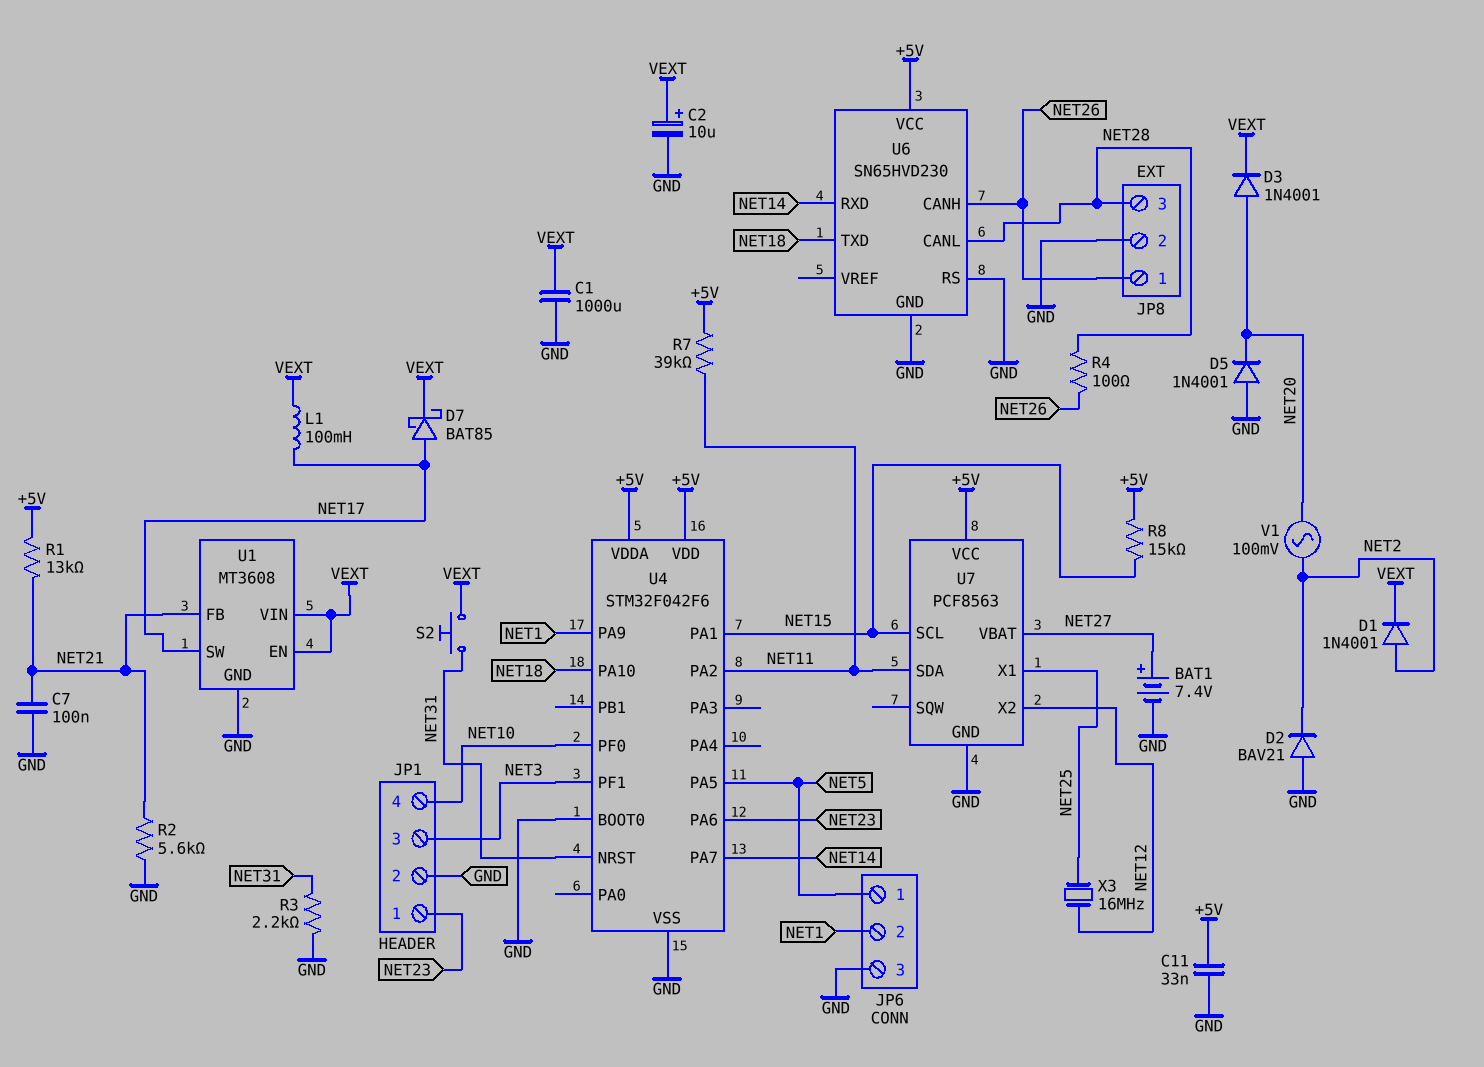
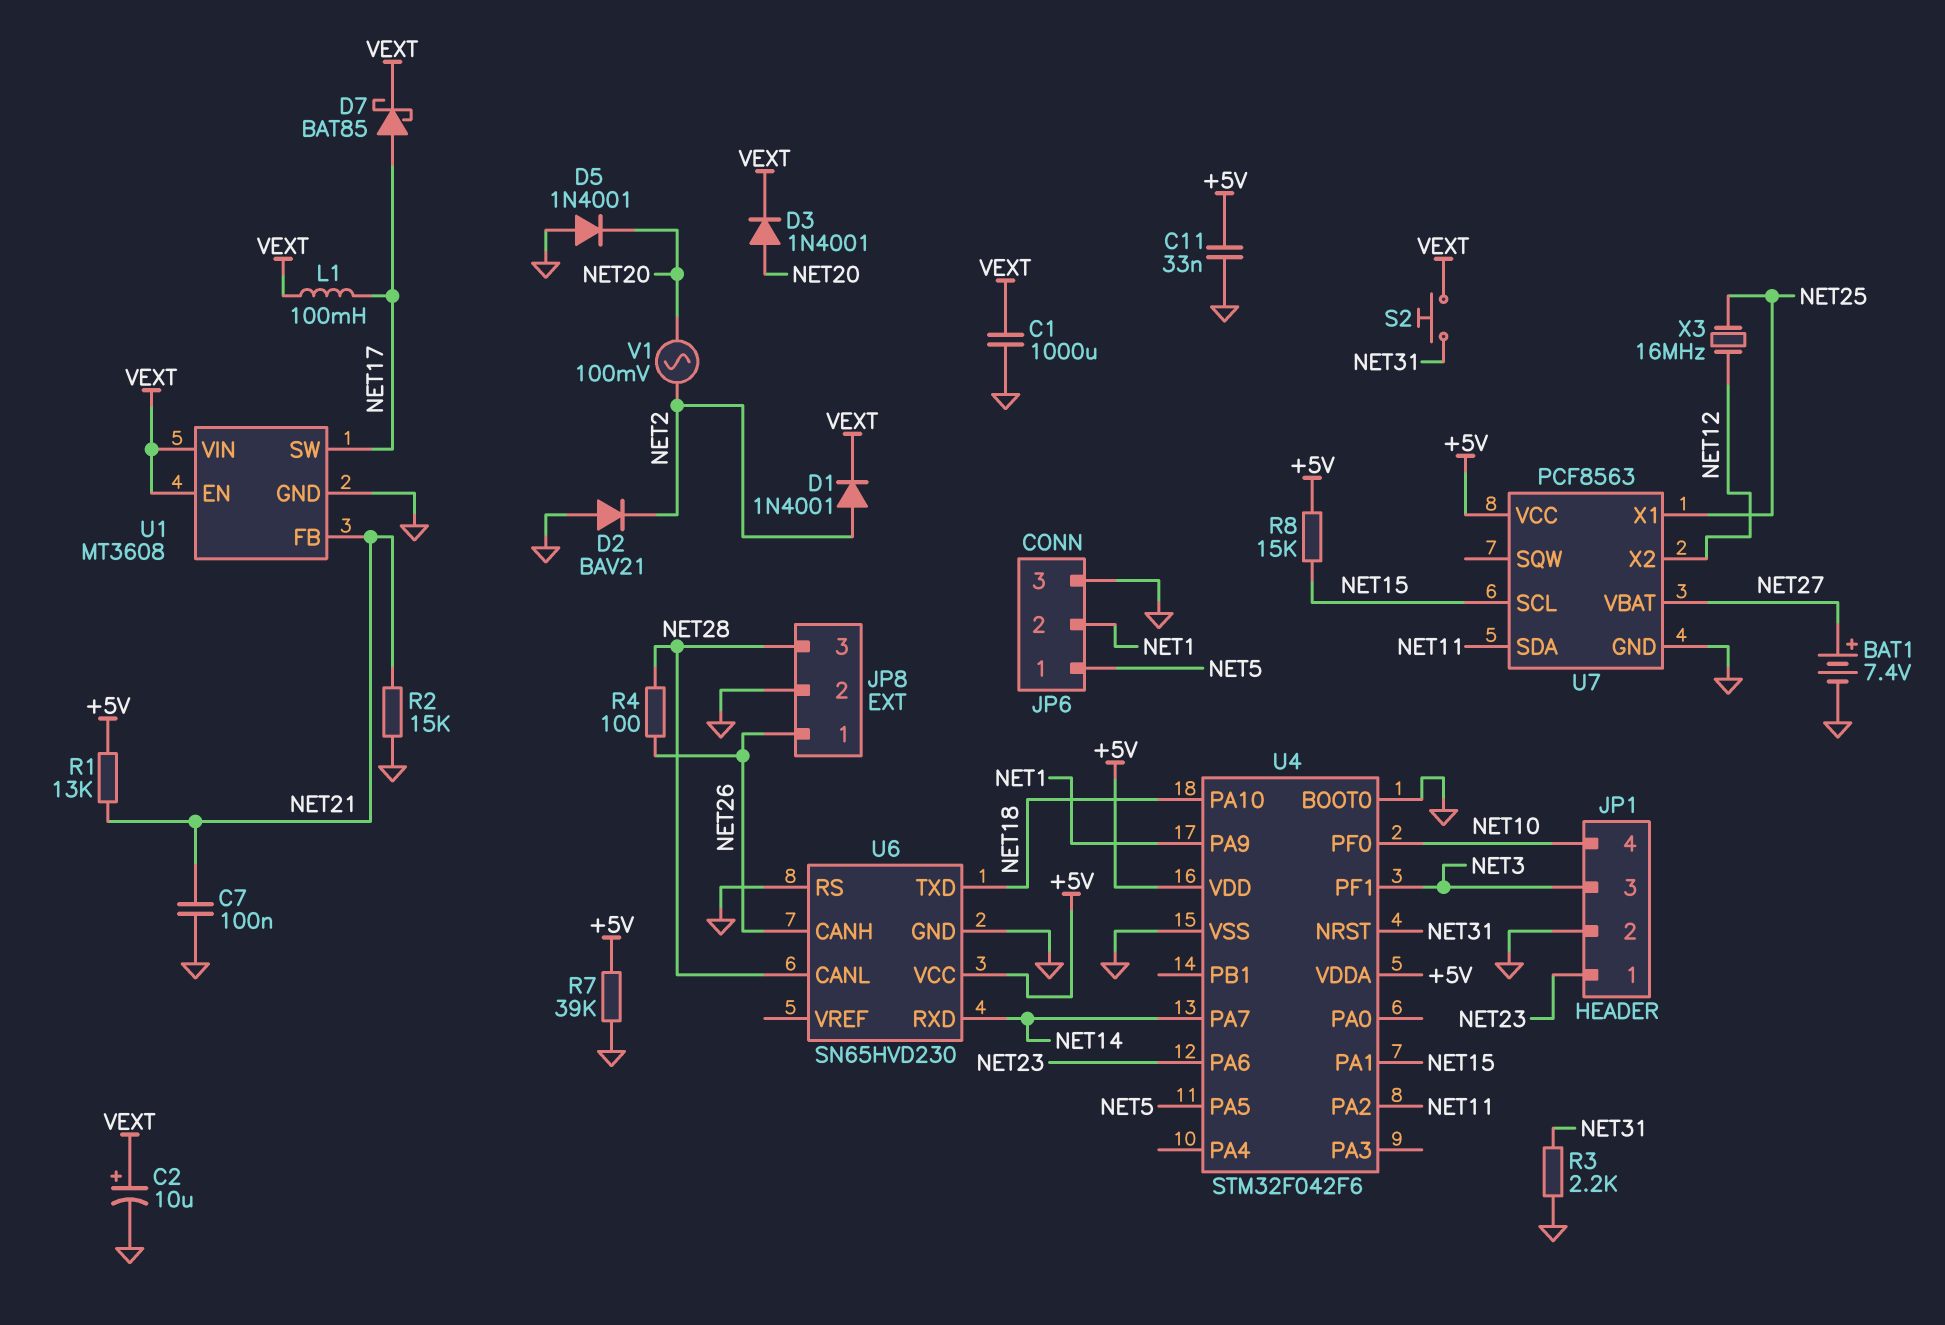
R2: 5.6k (GND, NET21) -> 15k (GND, NET21)
R7: 39k (+5V, NET11) -> 39k (+5V, GND)

